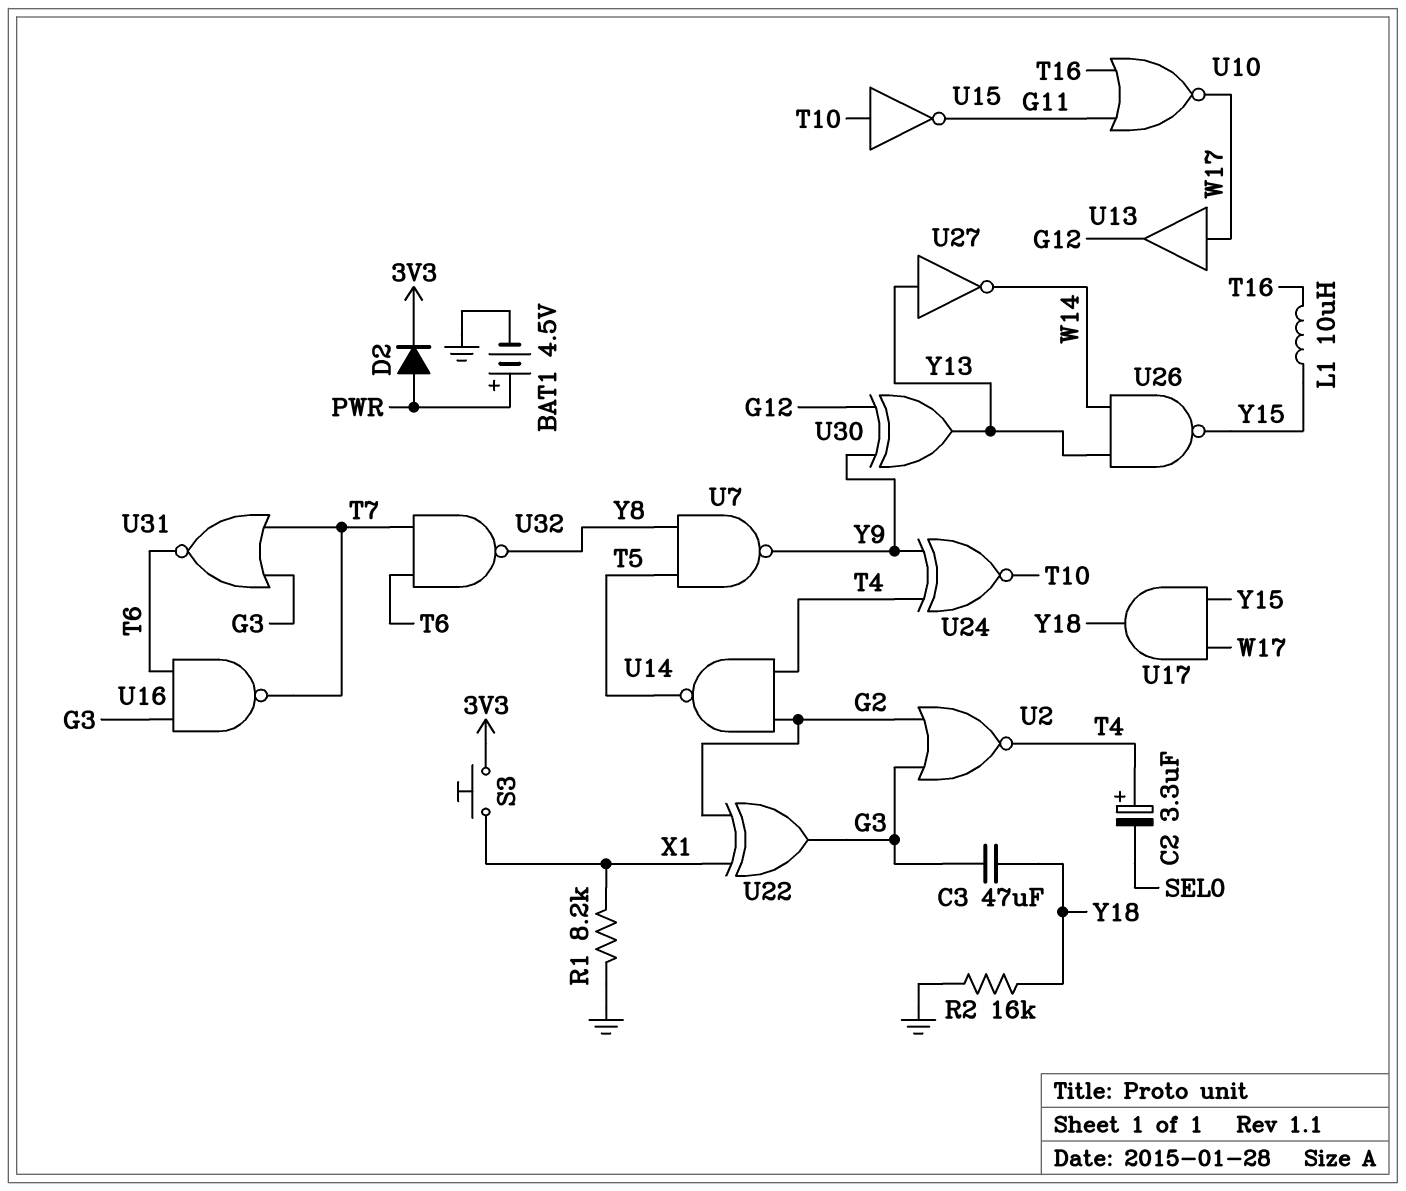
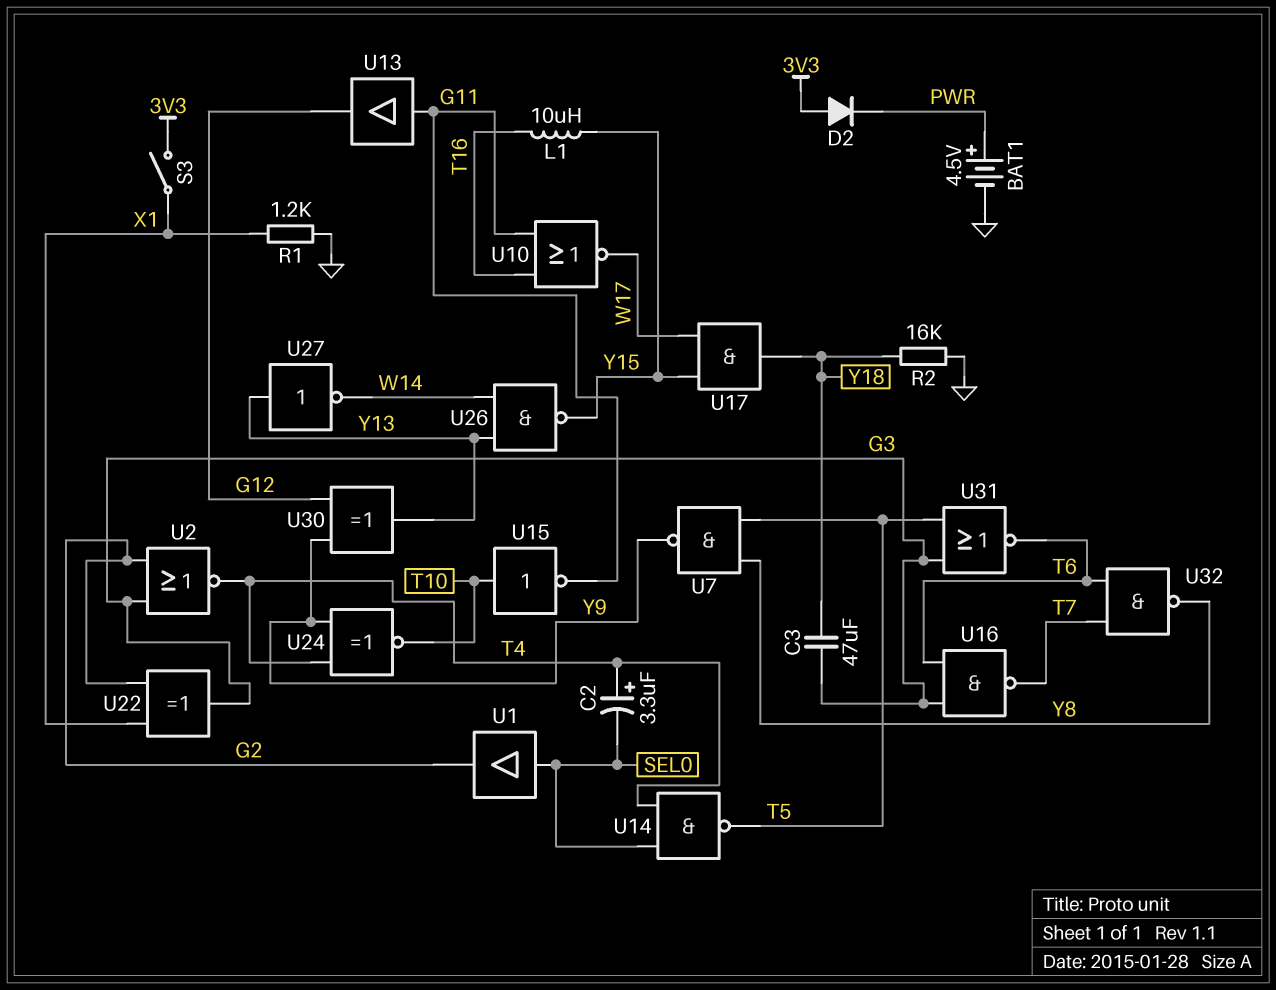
D2: diode (A PWR, K 3V3) -> diode (A 3V3, K PWR)
R1: 8.2k (GND, X1) -> 1.2k (GND, X1)
S3: button (3V3, X1) -> switch (3V3, X1)
U1: none -> buffer (in SEL0, out G2)
U13: buffer (in W17, out G12) -> buffer (in G11, out G12)
U14: NAND (in G2, in T4, out T5) -> NAND (in SEL0, in T4, out T5)
U31: NOR (in G3, in T7, out T6) -> NOR (in G3, in T5, out T6)

